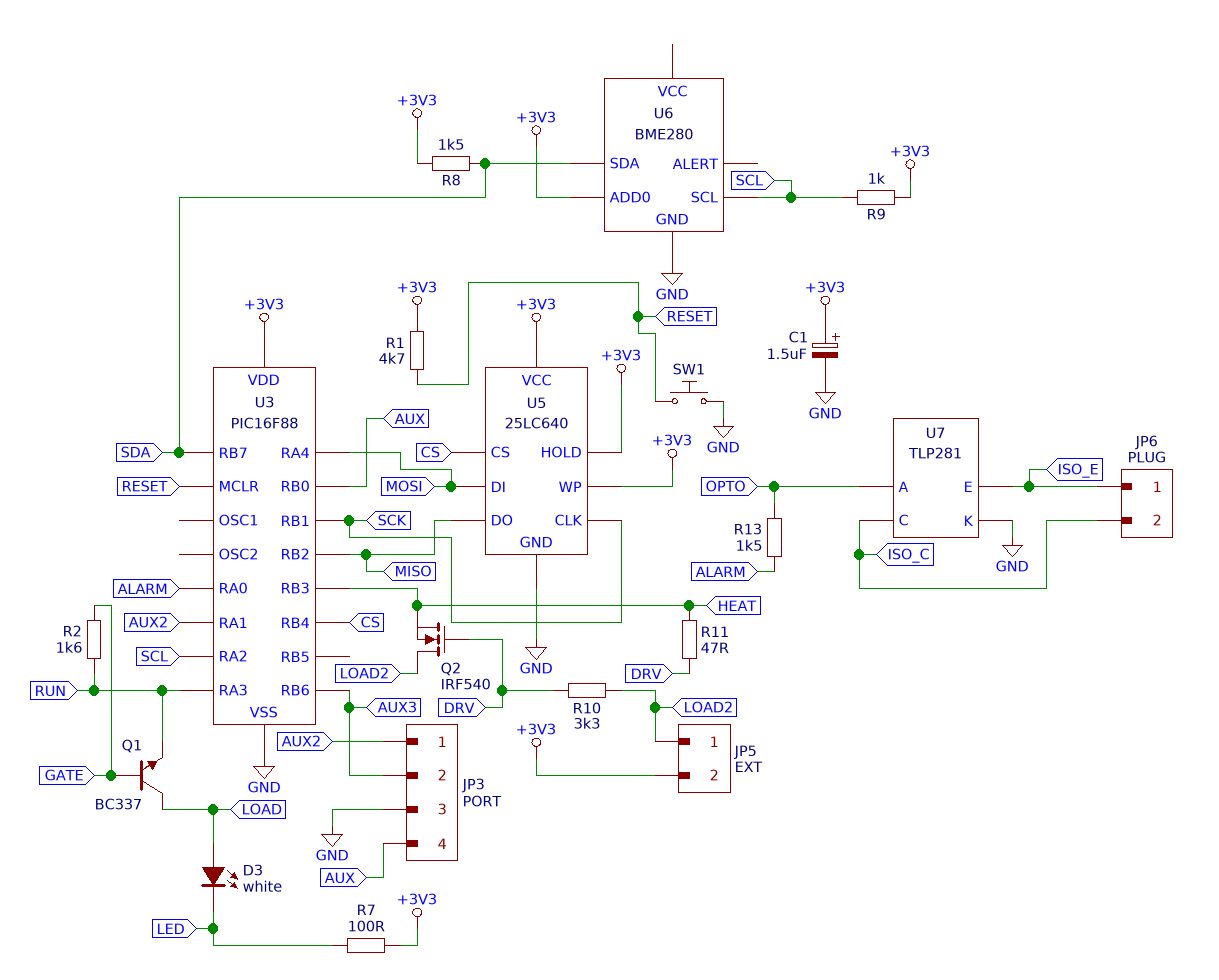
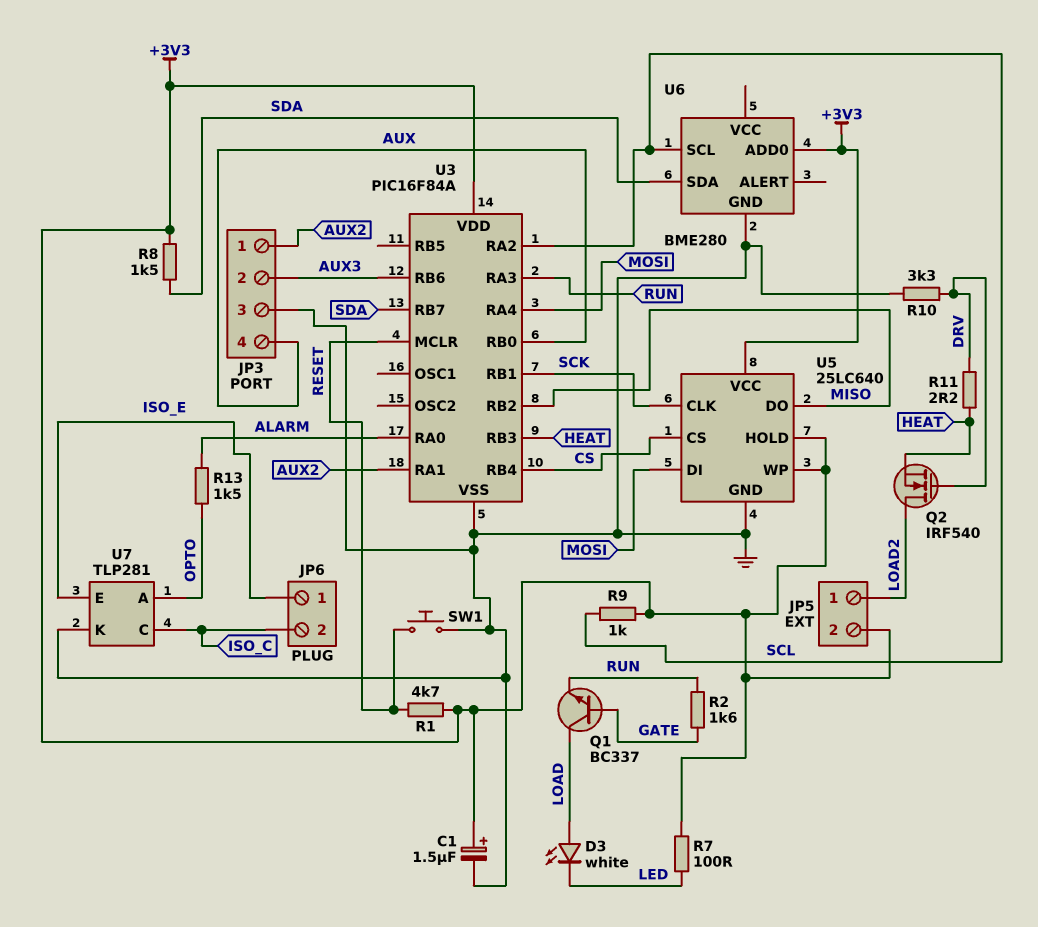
R10: 3.3k (DRV, LOAD2) -> 3.3k (DRV, GND)
R11: 47 (DRV, HEAT) -> 2.2 (DRV, HEAT)
U3: PIC16F88 -> PIC16F84A

